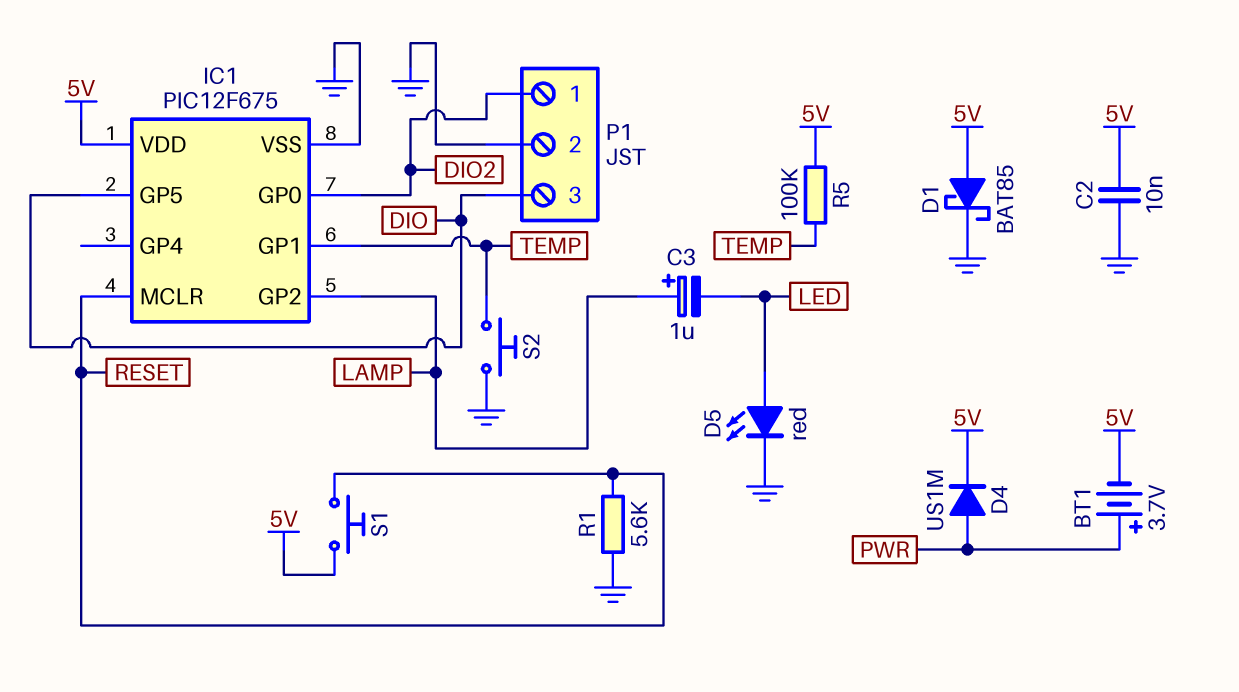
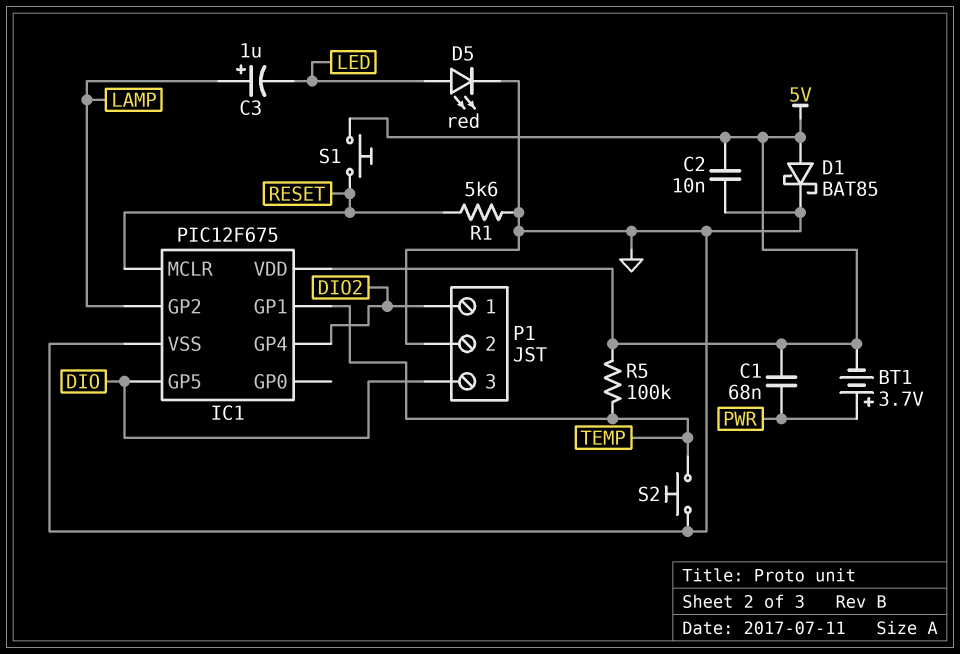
C1: none -> 68nF (5V, PWR)
D4: diode US1M (A PWR, K 5V) -> none
IC1 pin GP0: DIO2 -> none
IC1 pin GP4: none -> DIO2

